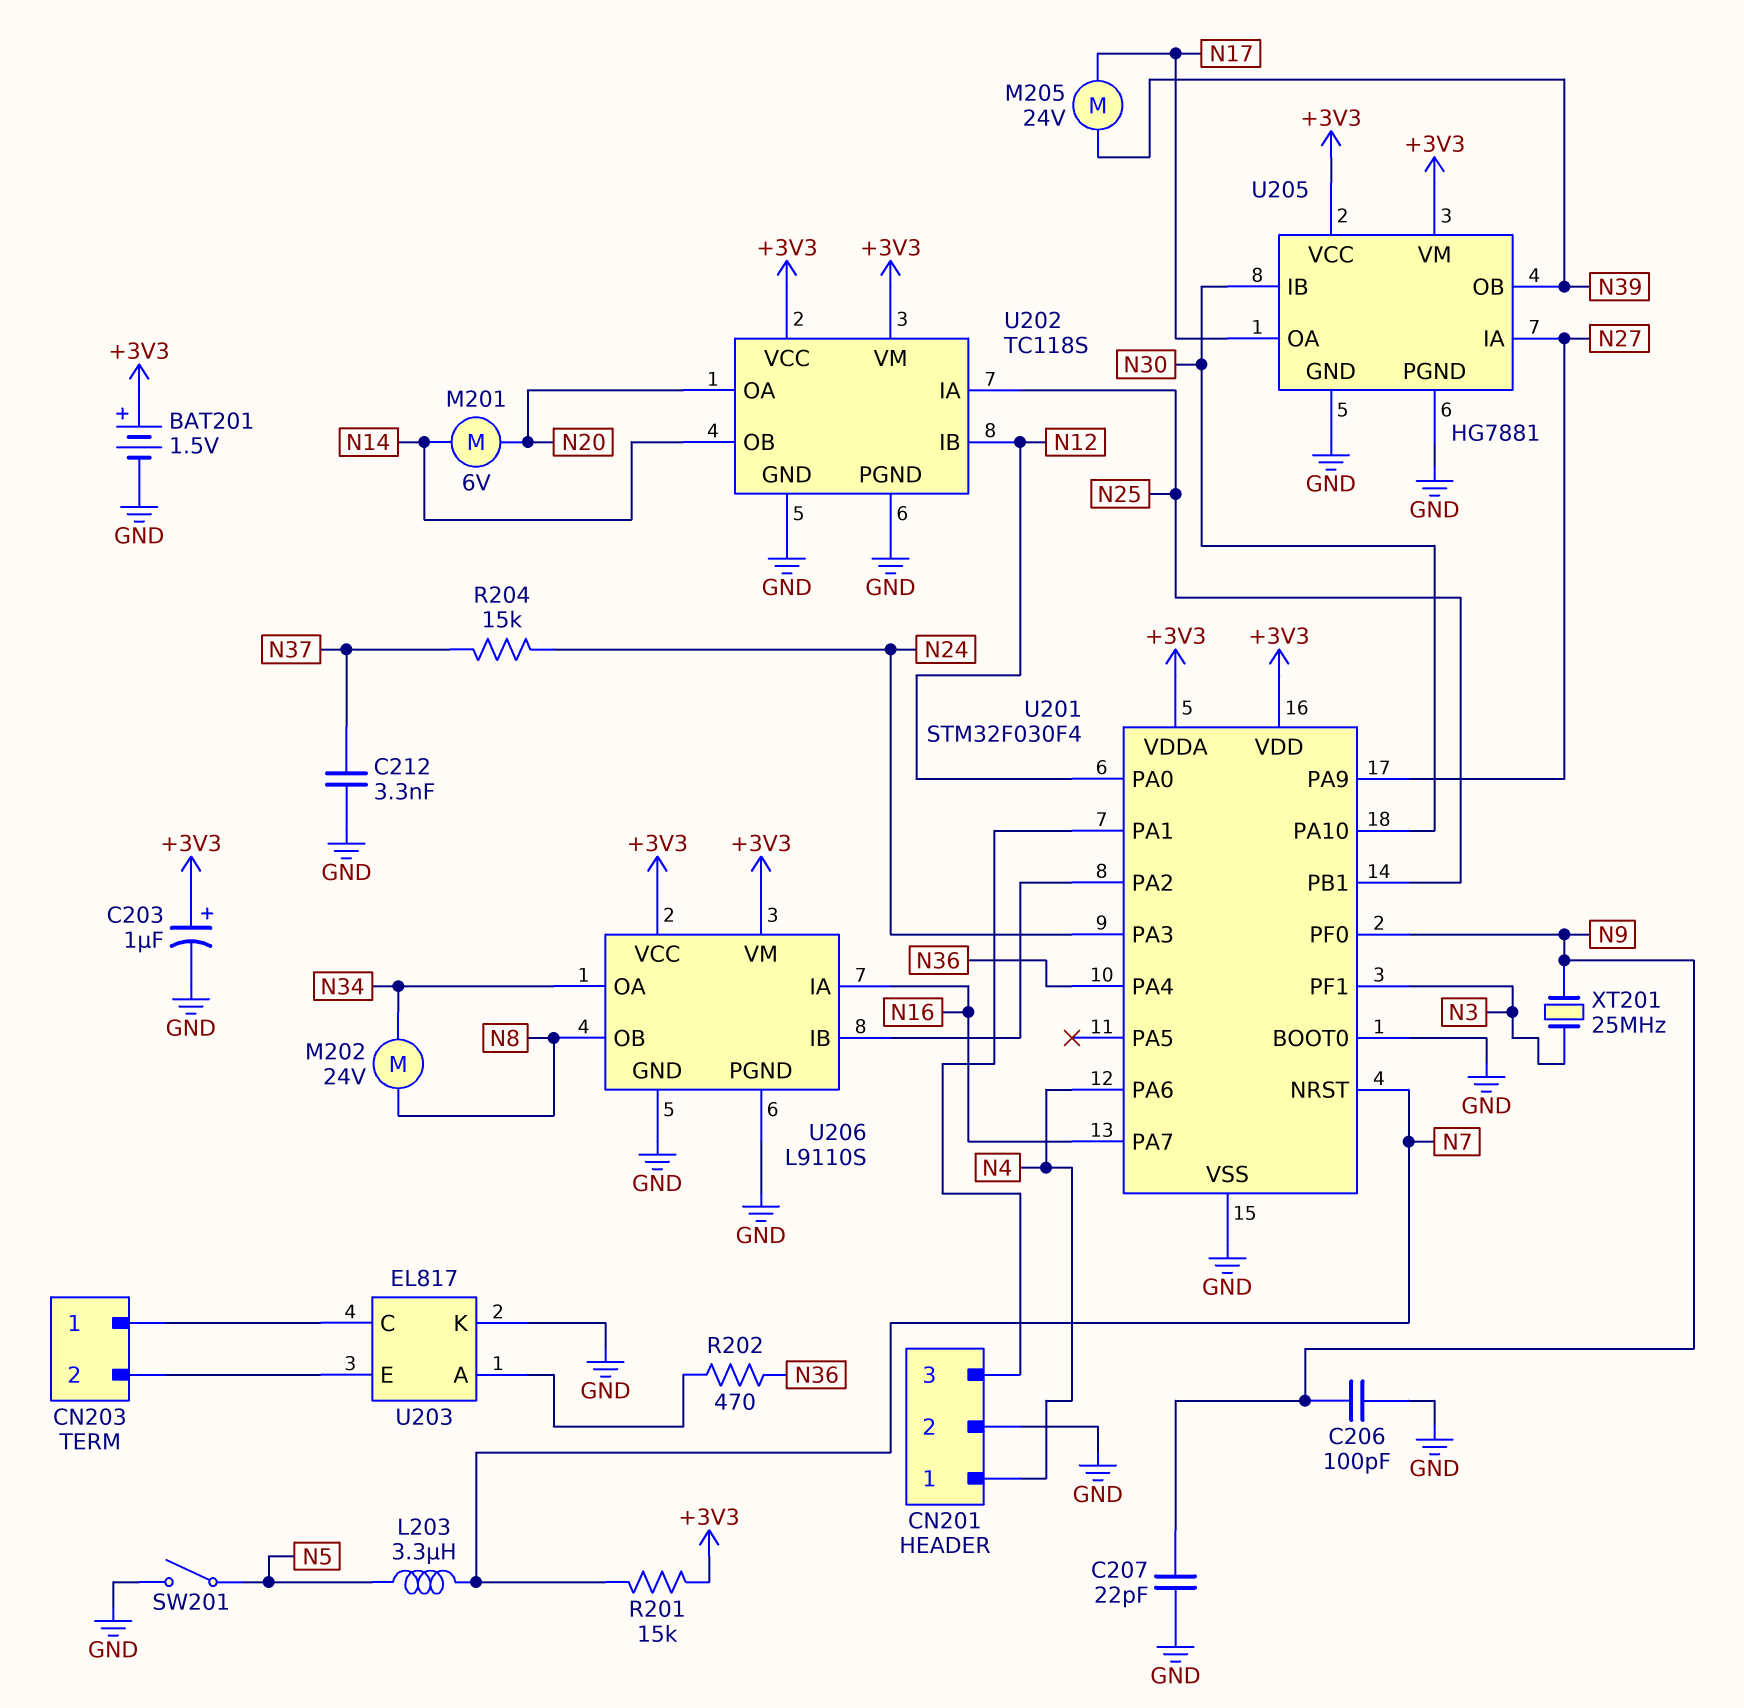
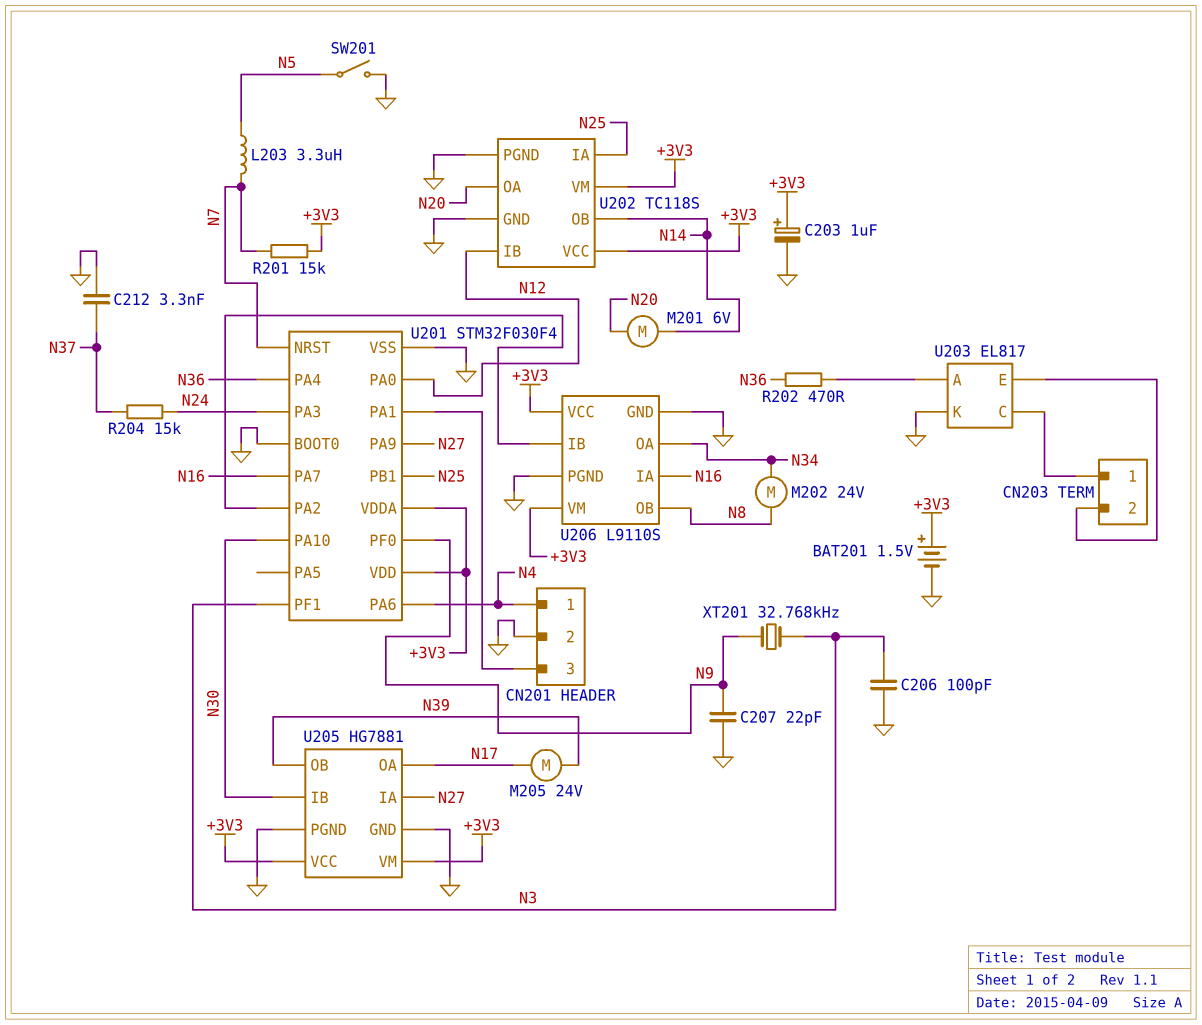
C206: 100pF (GND, N9) -> 100pF (GND, N3)
XT201: 25MHz (N3, N9) -> 32.768kHz (N3, N9)

